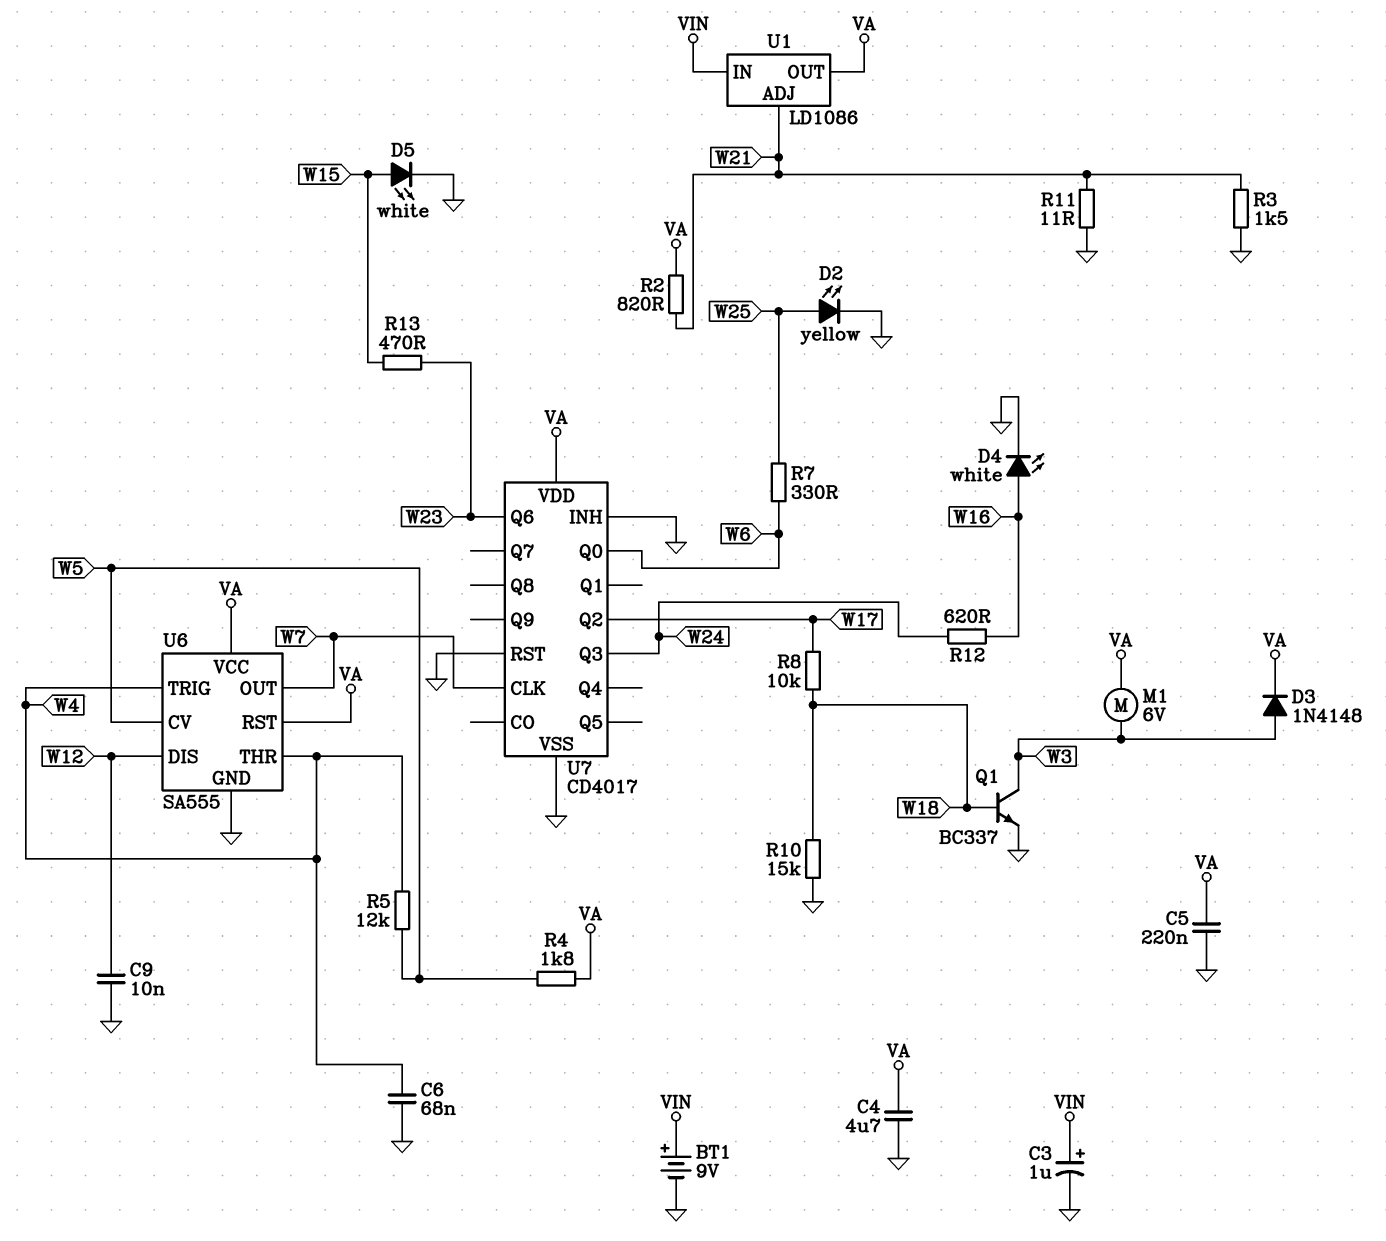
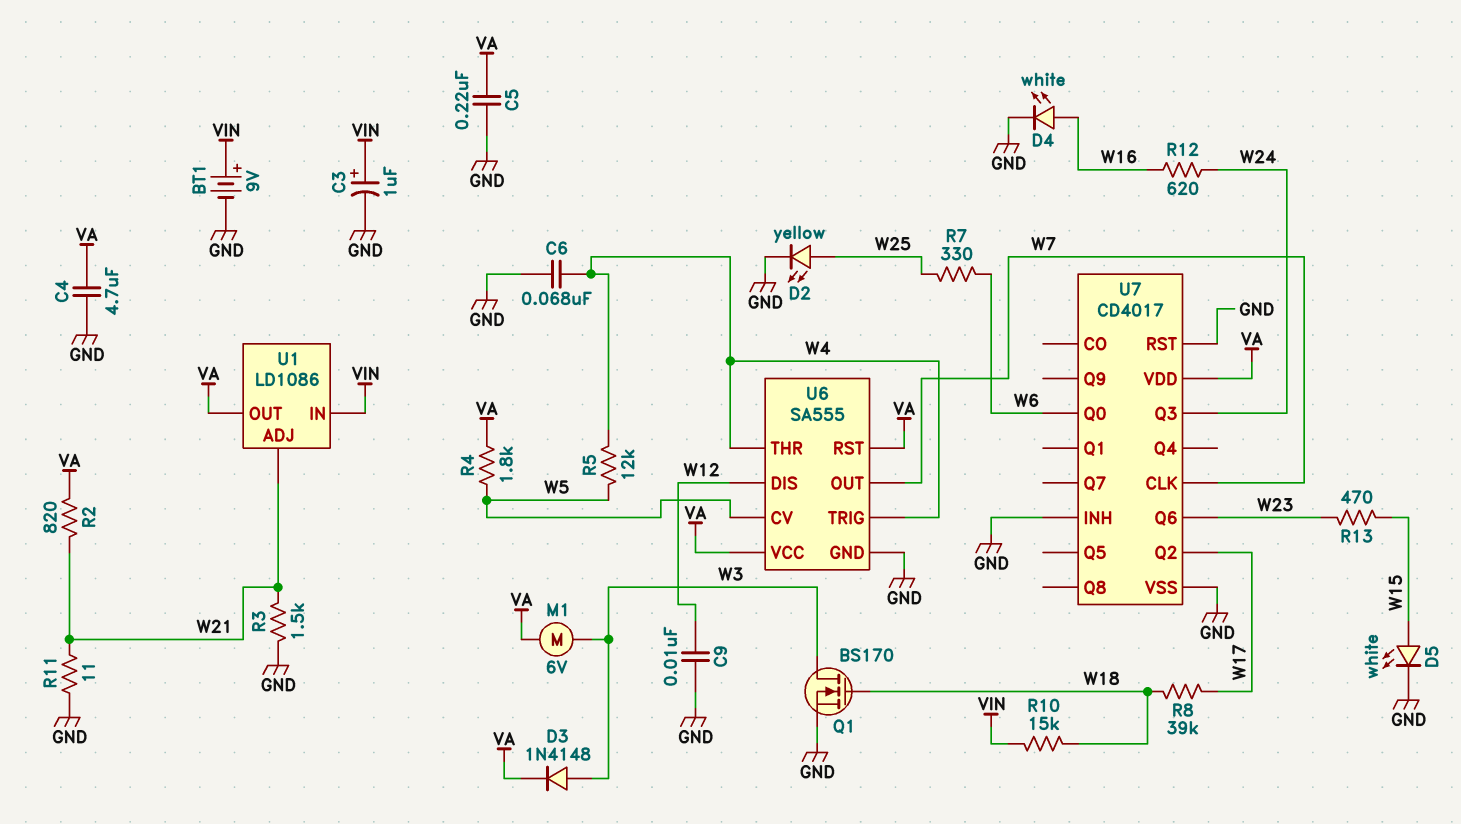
Q1: NPN BC337 (B W18, C W3, E GND) -> NMOS BS170 (G W18, D W3, S GND)
R8: 10k (W17, W18) -> 39k (W17, W18)
R10: 15k (GND, W18) -> 15k (VIN, W18)

